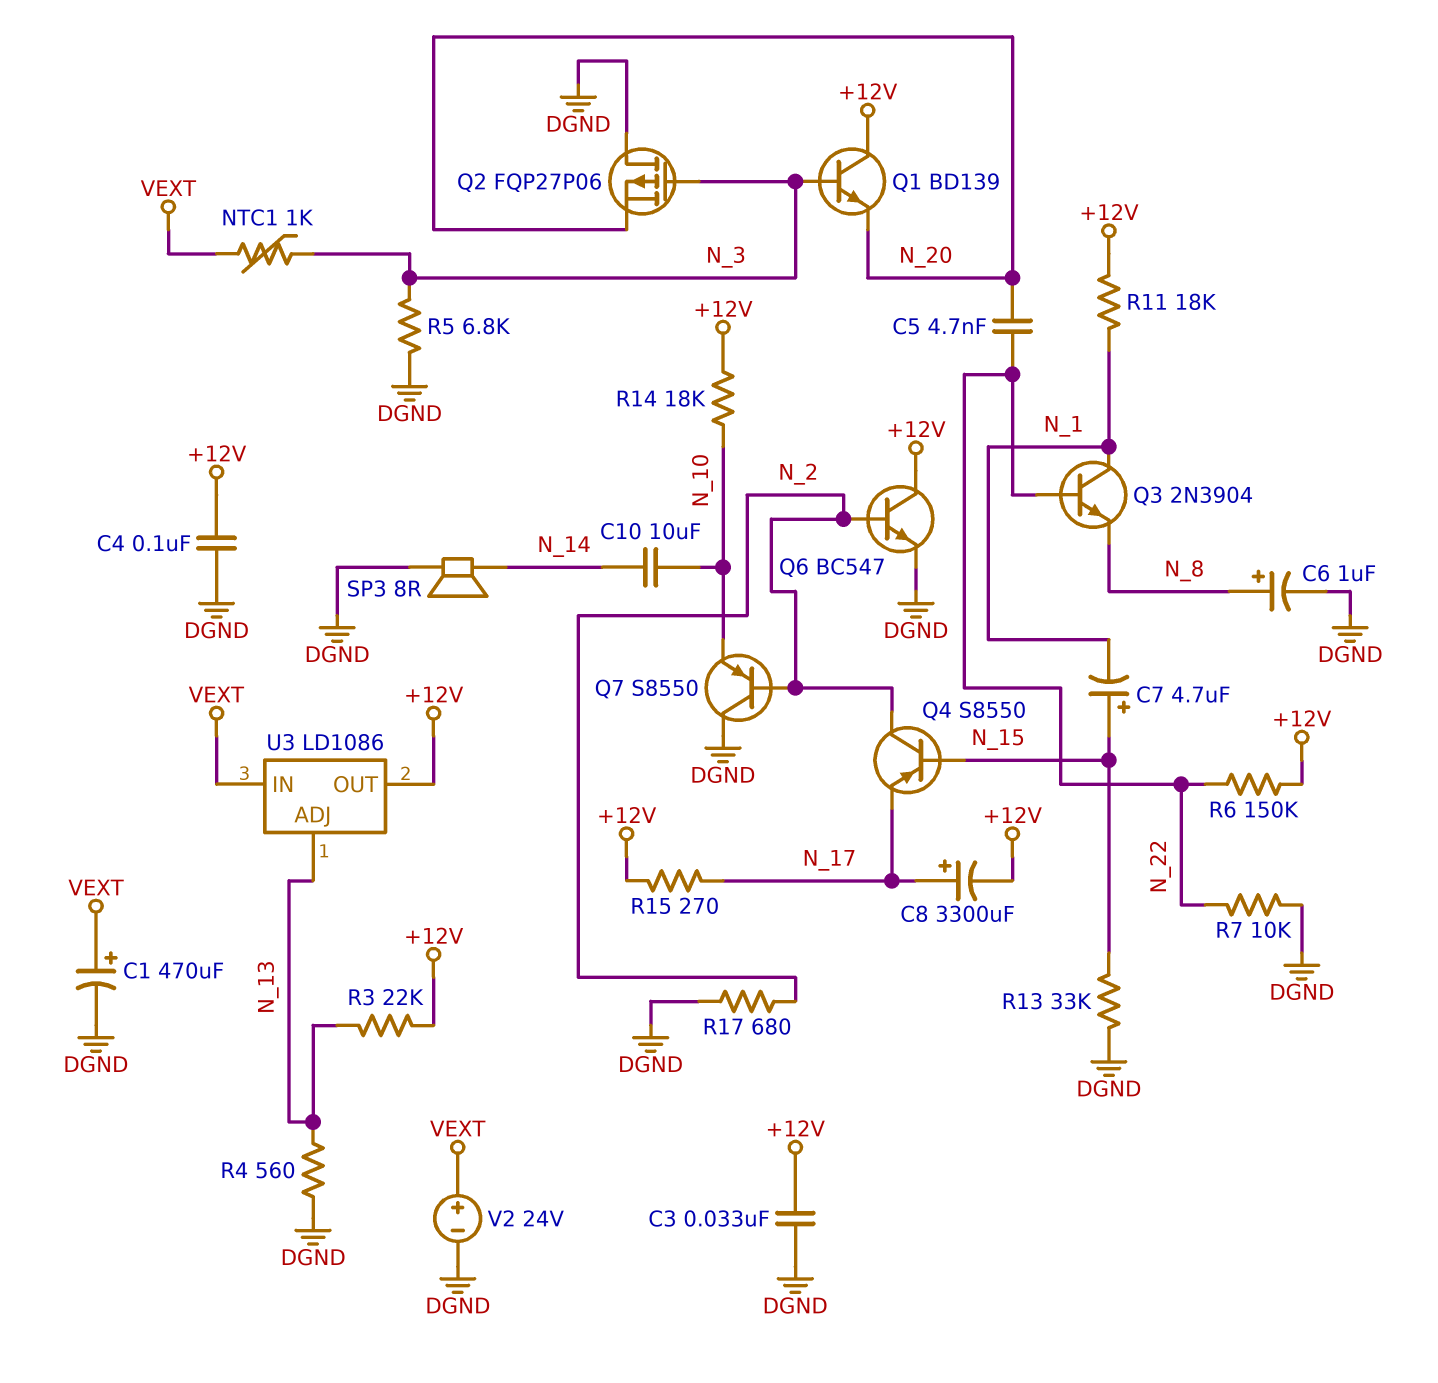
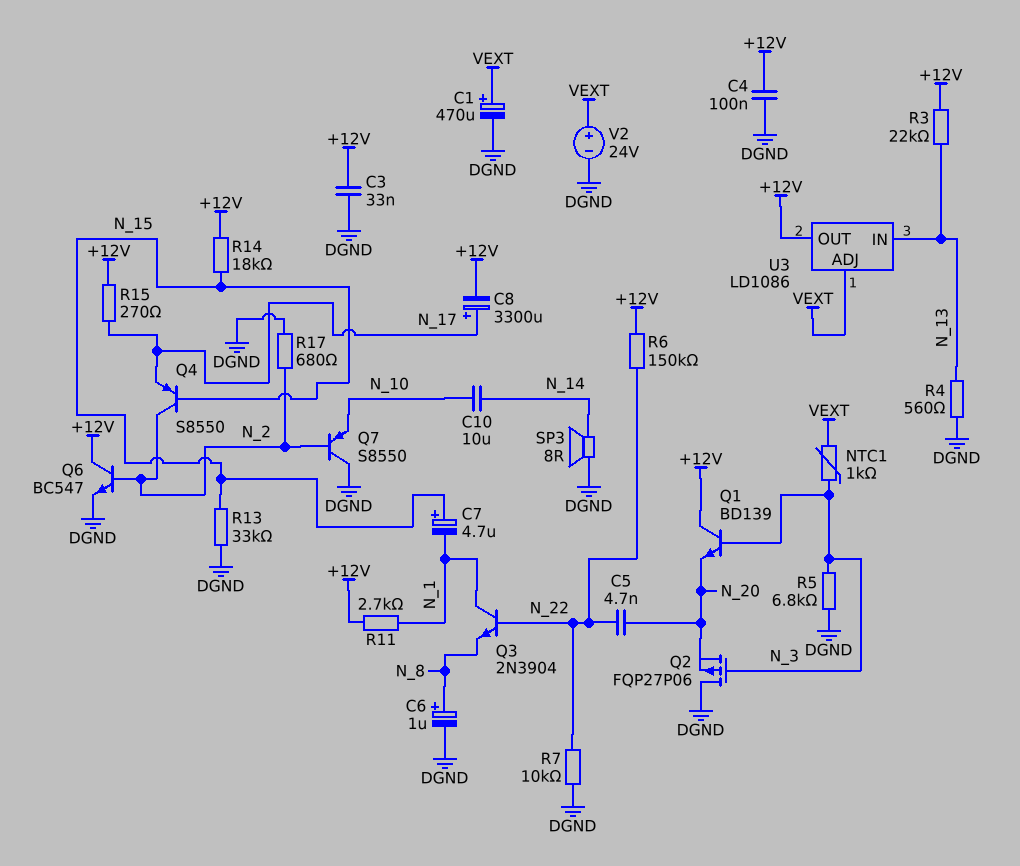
R11: 18k (+12V, N_1) -> 2.7k (+12V, N_1)
R14: 18k (+12V, N_10) -> 18k (+12V, N_15)
U3 pin ADJ: N_13 -> VEXT
U3 pin IN: VEXT -> N_13

